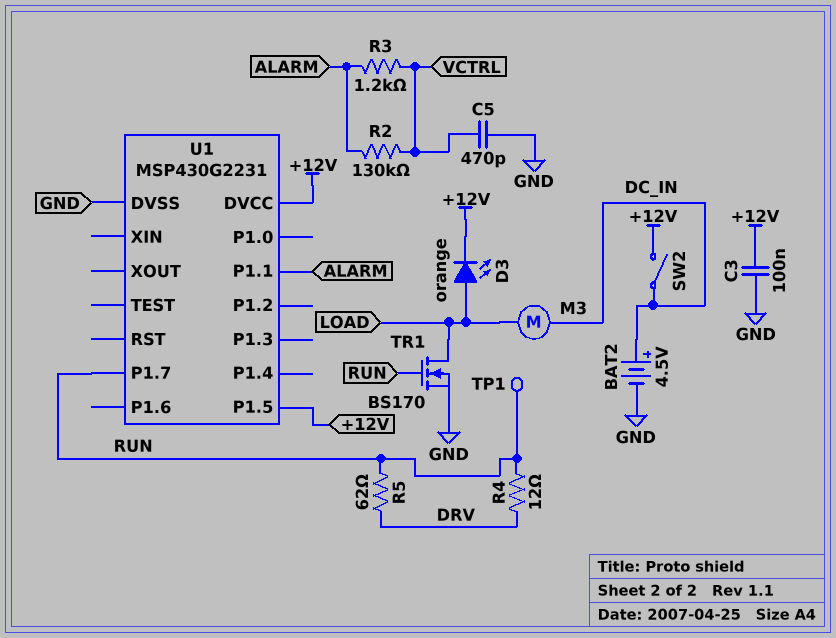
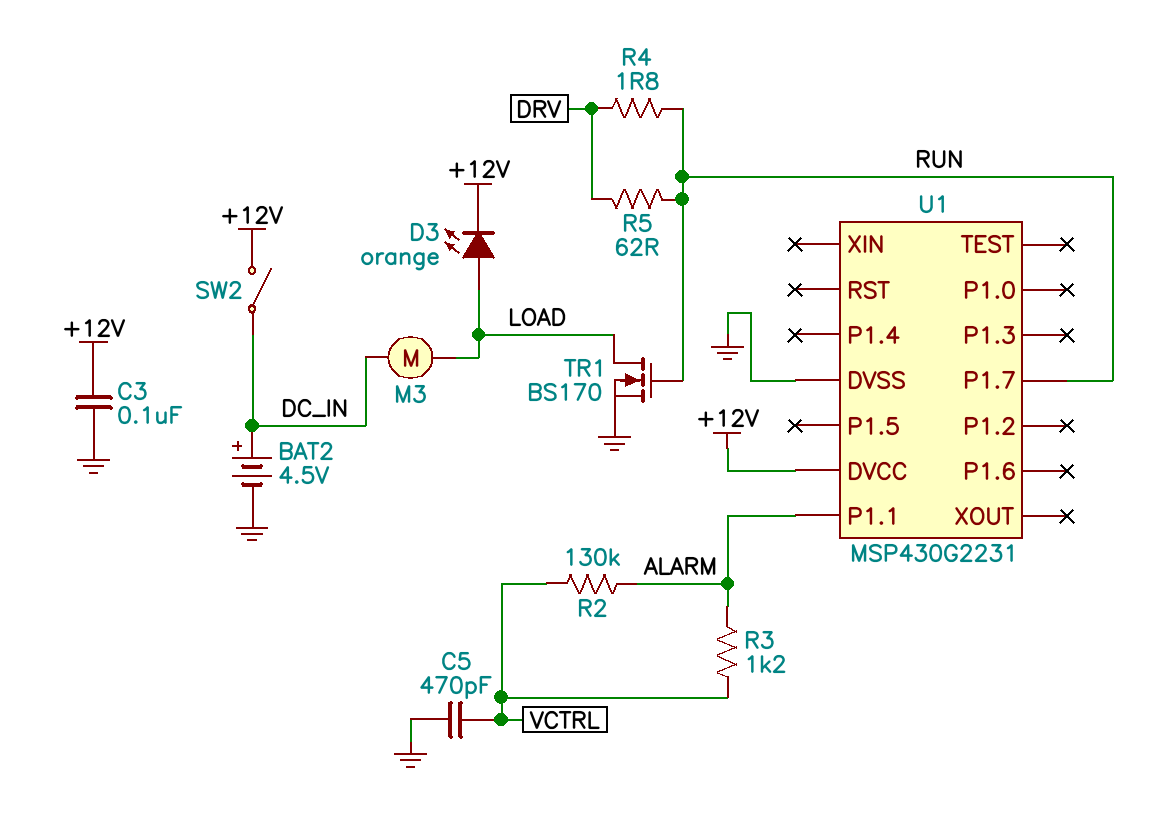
R4: 12 (DRV, RUN) -> 1.8 (DRV, RUN)
TP1: test point (RUN) -> none
U1 pin P1.5: +12V -> none

